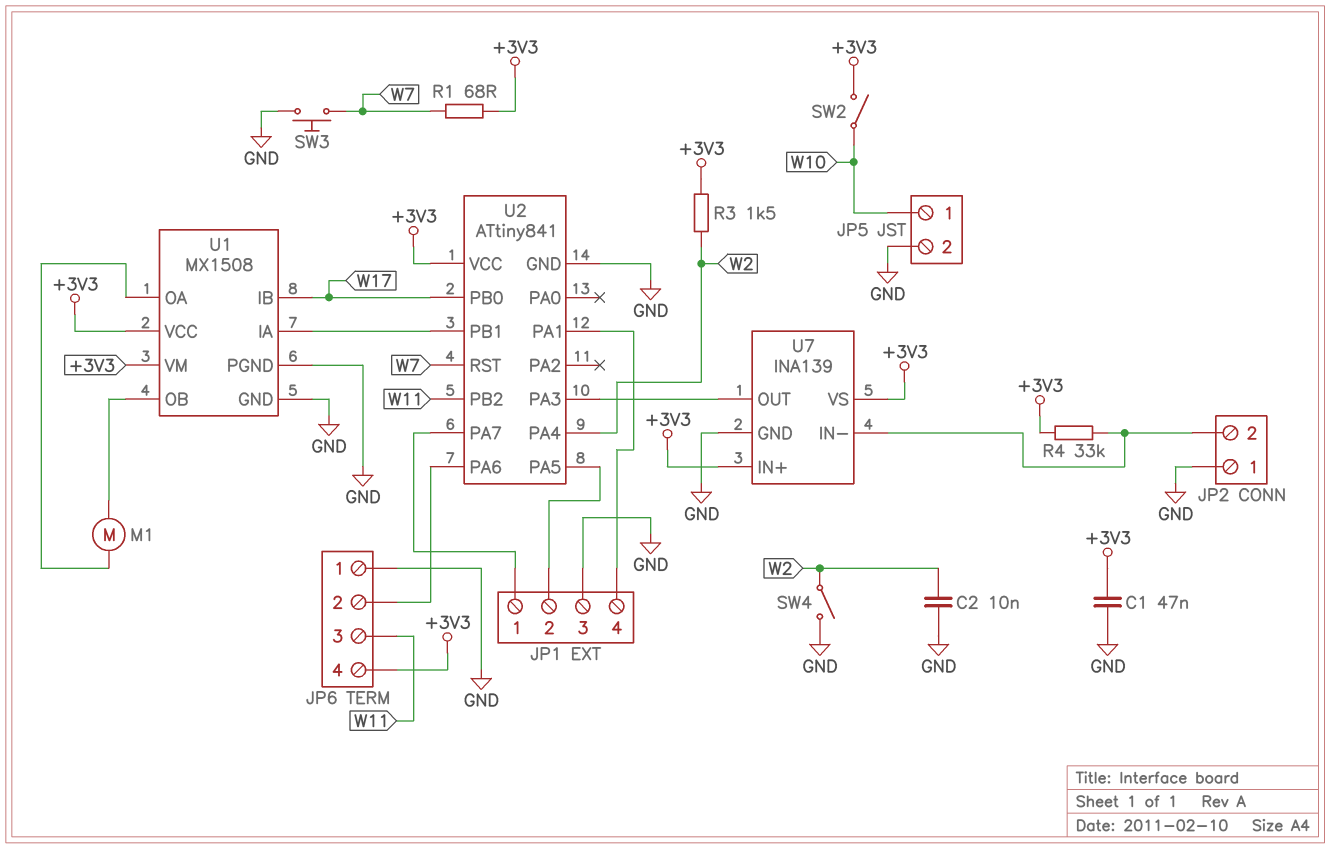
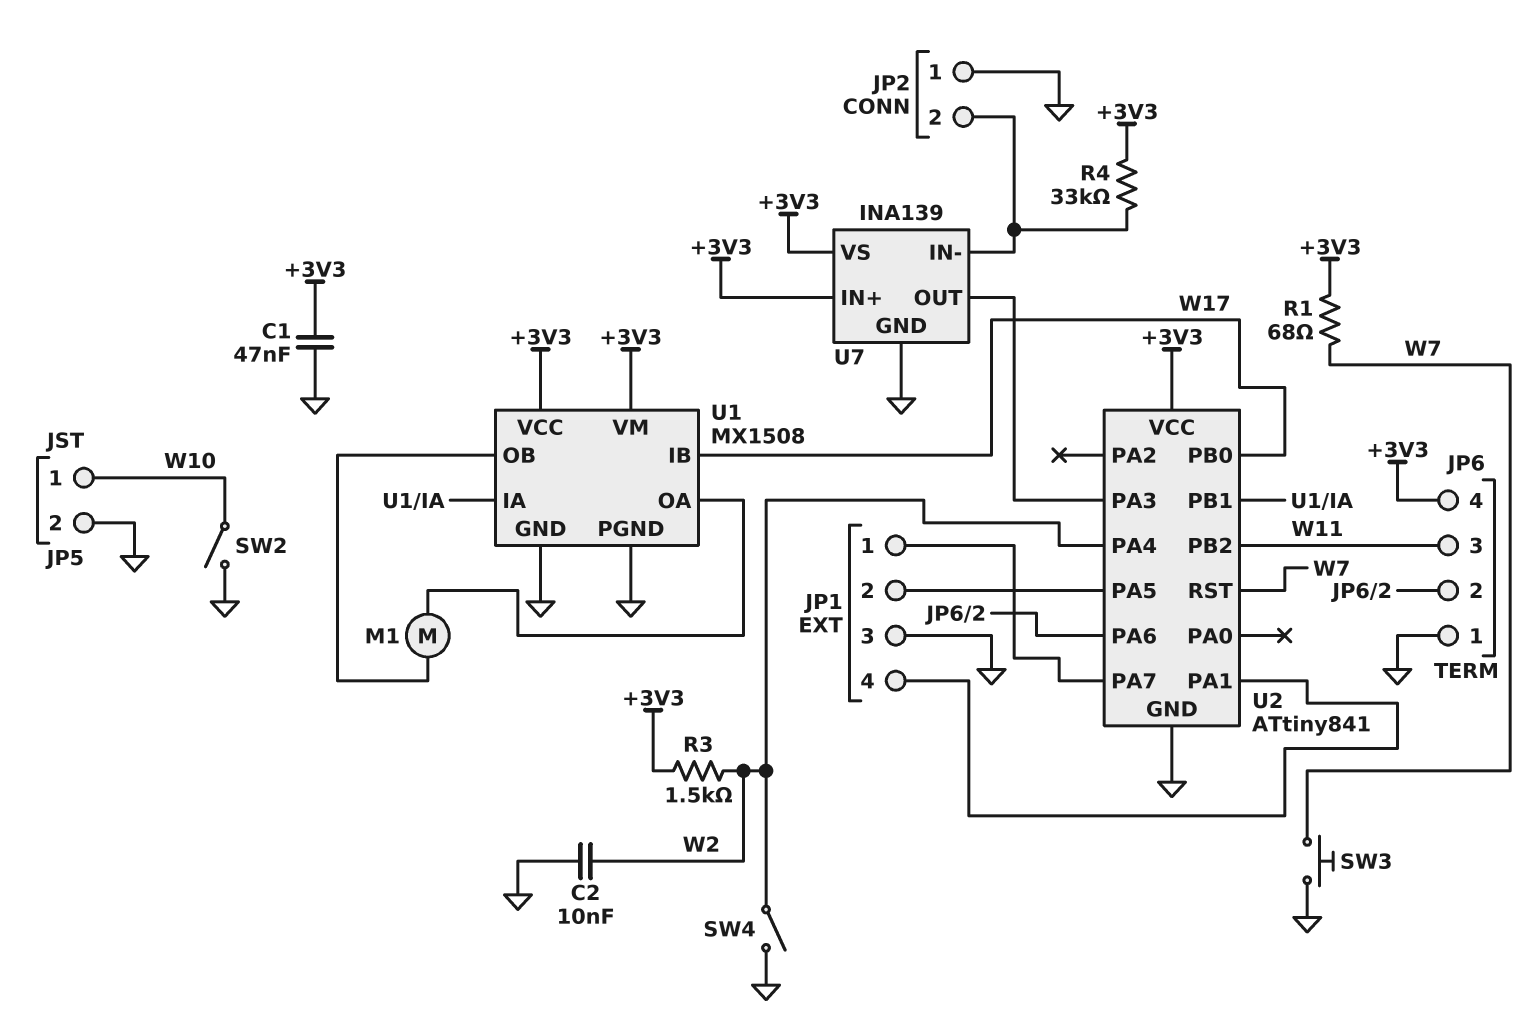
SW2: switch (+3V3, W10) -> switch (GND, W10)

